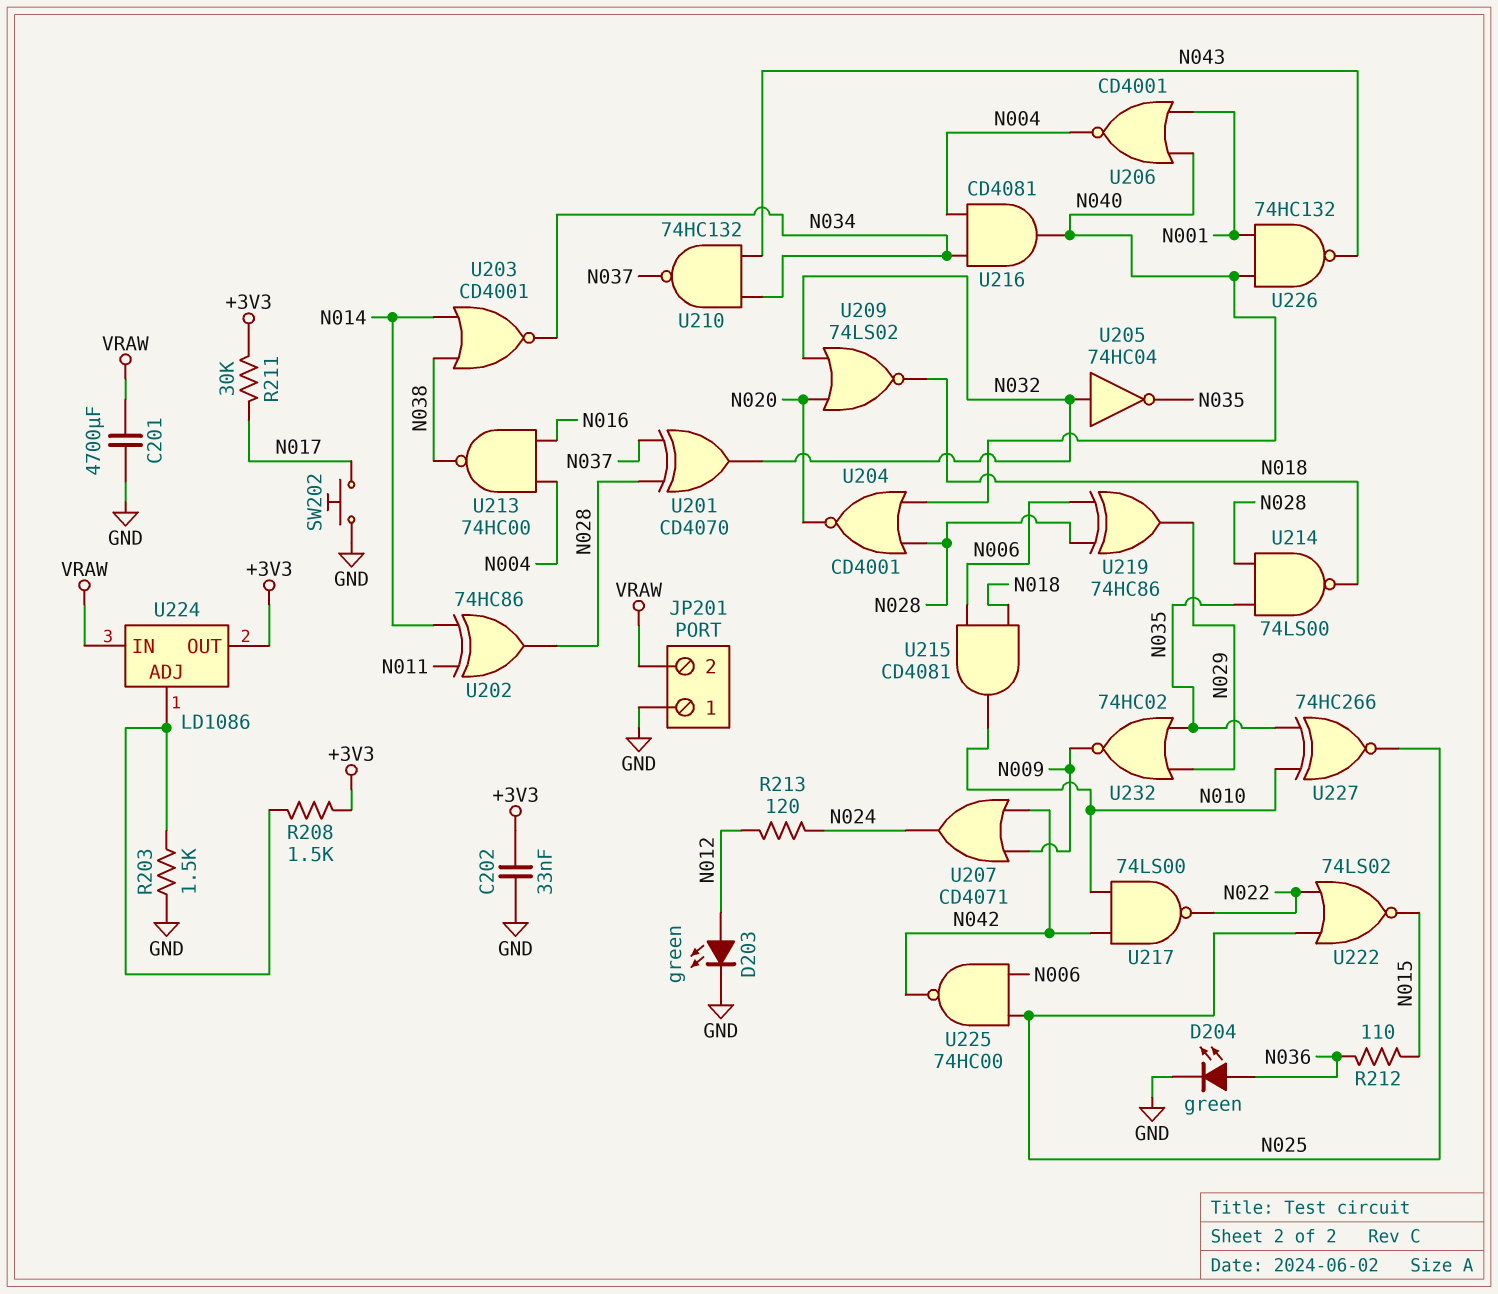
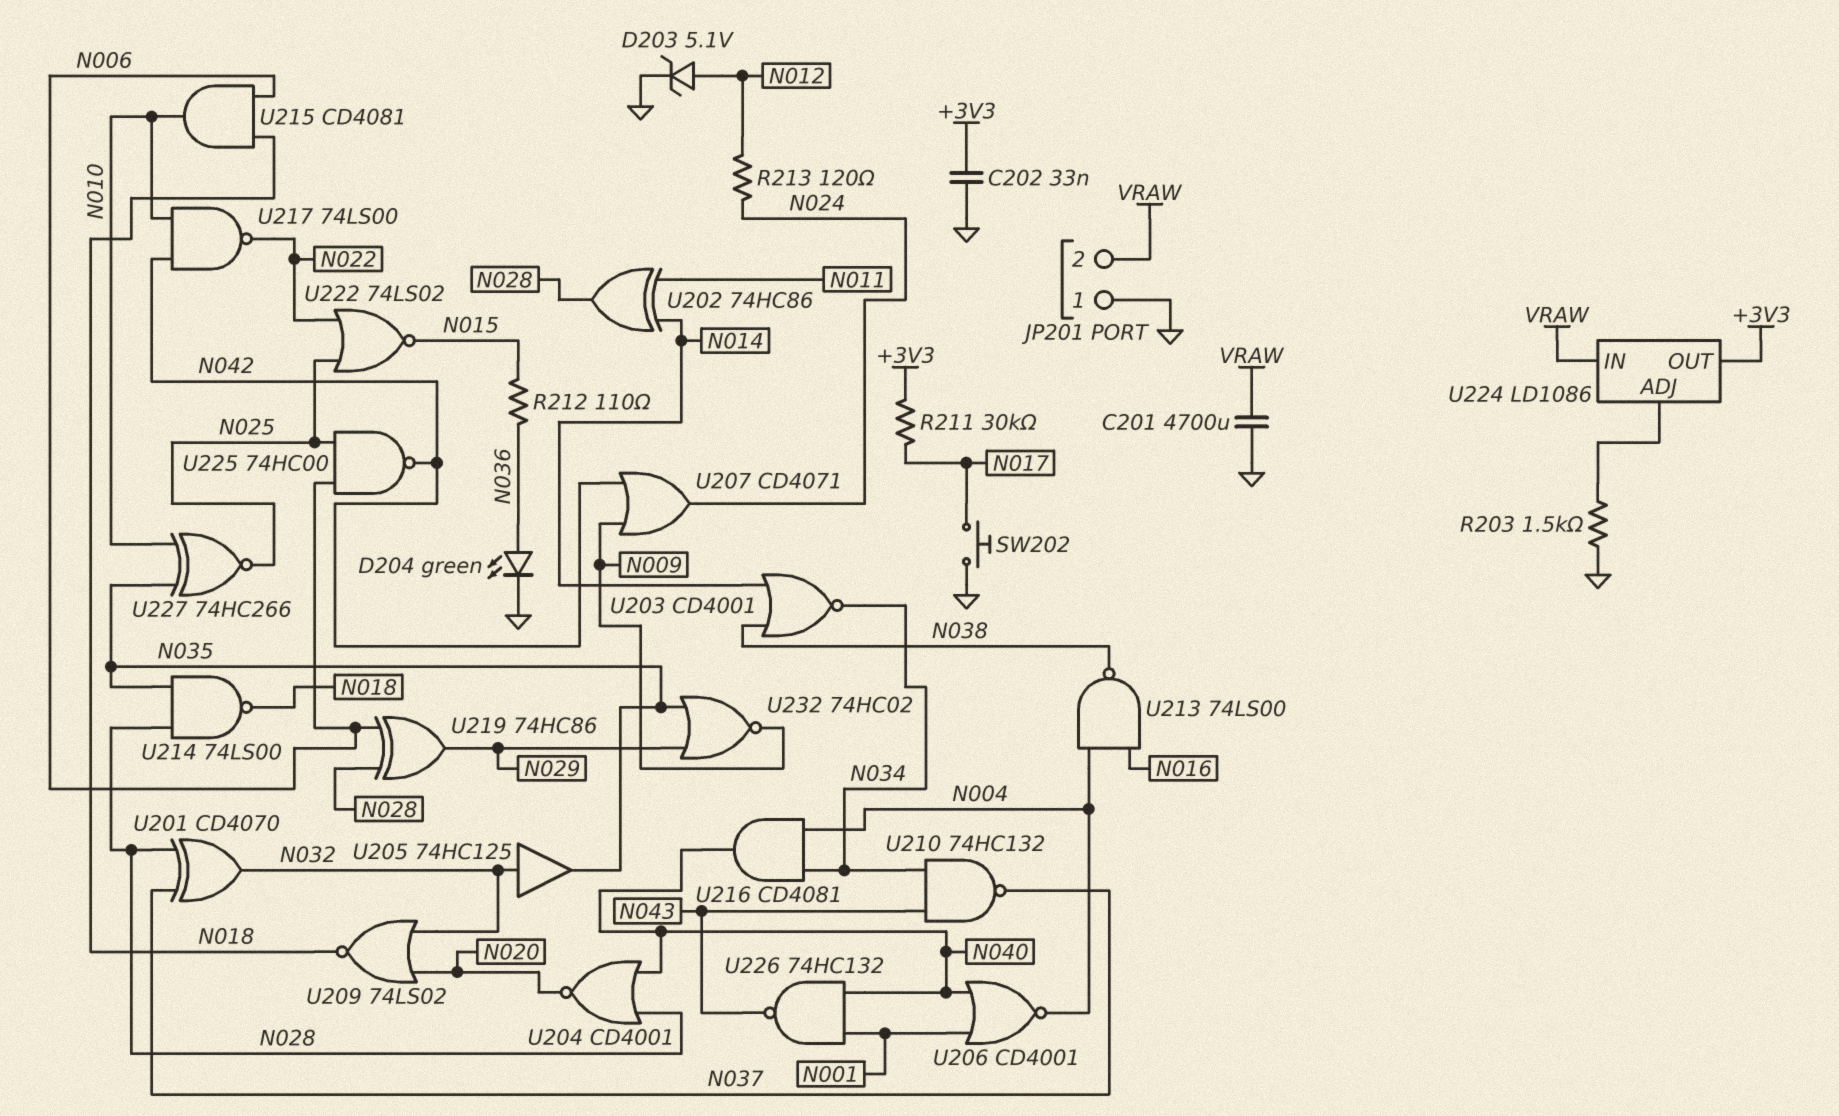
D203: LED green (A N012, K GND) -> zener 5.1V (A N012, K GND)
R208: 1.5k (+3V3, U224/ADJ) -> none
U205: NOT 74HC04 (in N032, out N035) -> buffer 74HC125 (in N032, out N035)
U213: NAND 74HC00 (in N004, in N016, out N038) -> NAND 74LS00 (in N004, in N016, out N038)

